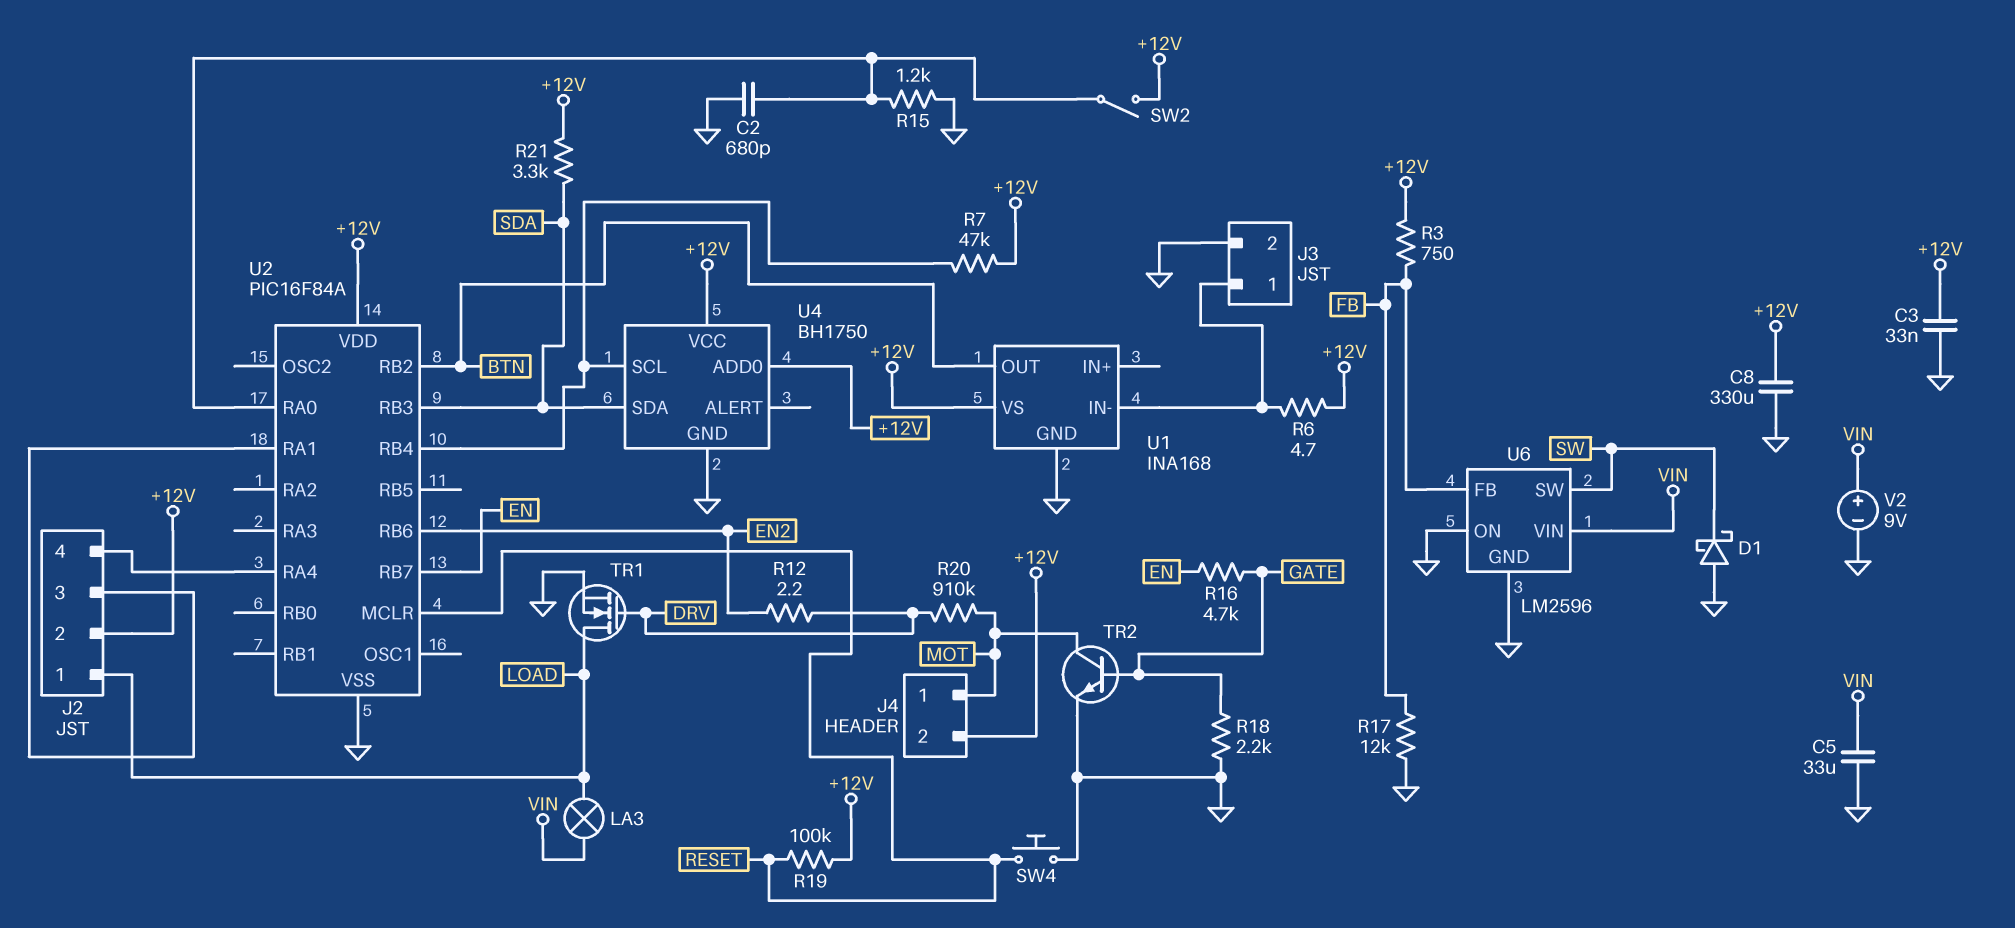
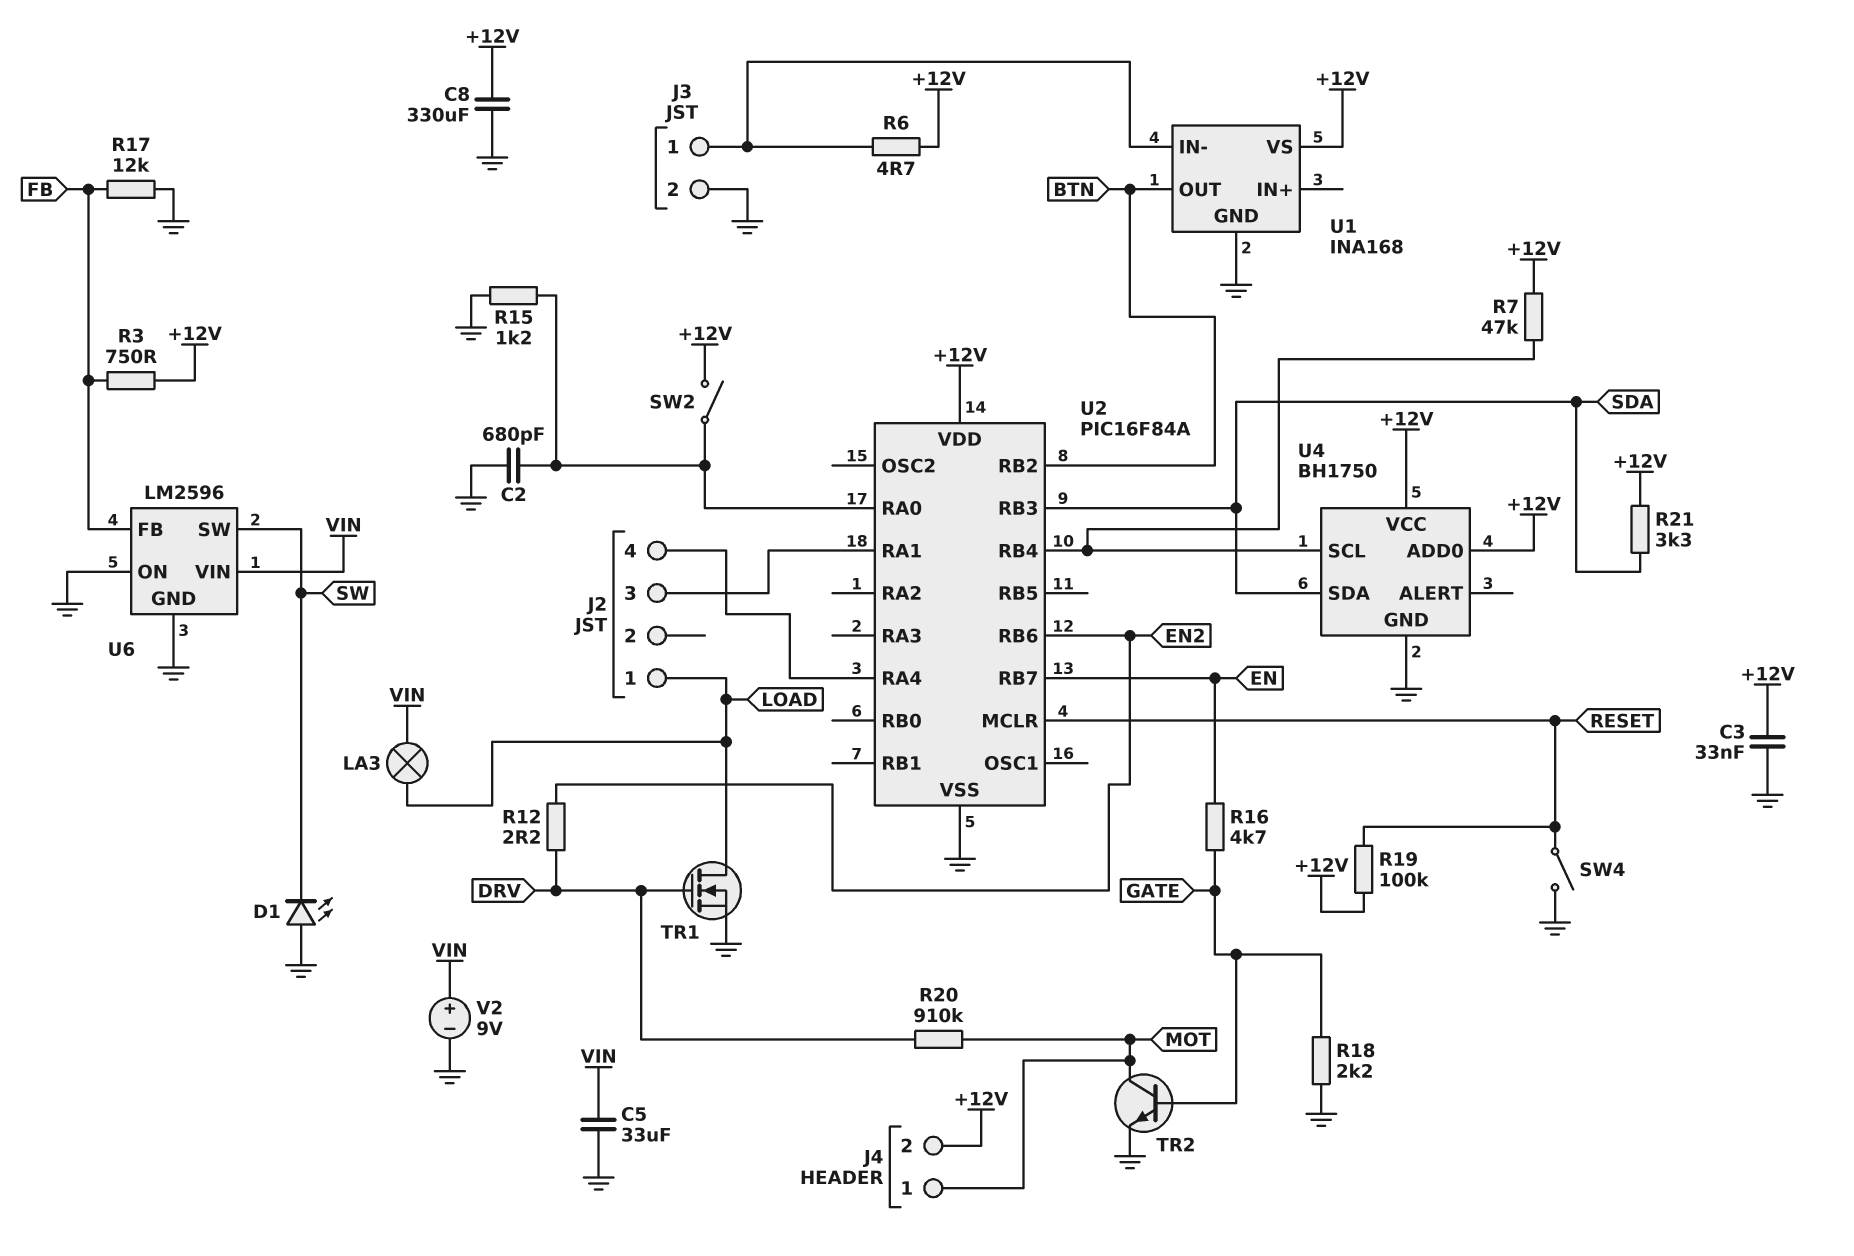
D1: schottky (A GND, K SW) -> LED (A GND, K SW)
J2 pin 2: +12V -> none
SW4: button (GND, RESET) -> switch (GND, RESET)

